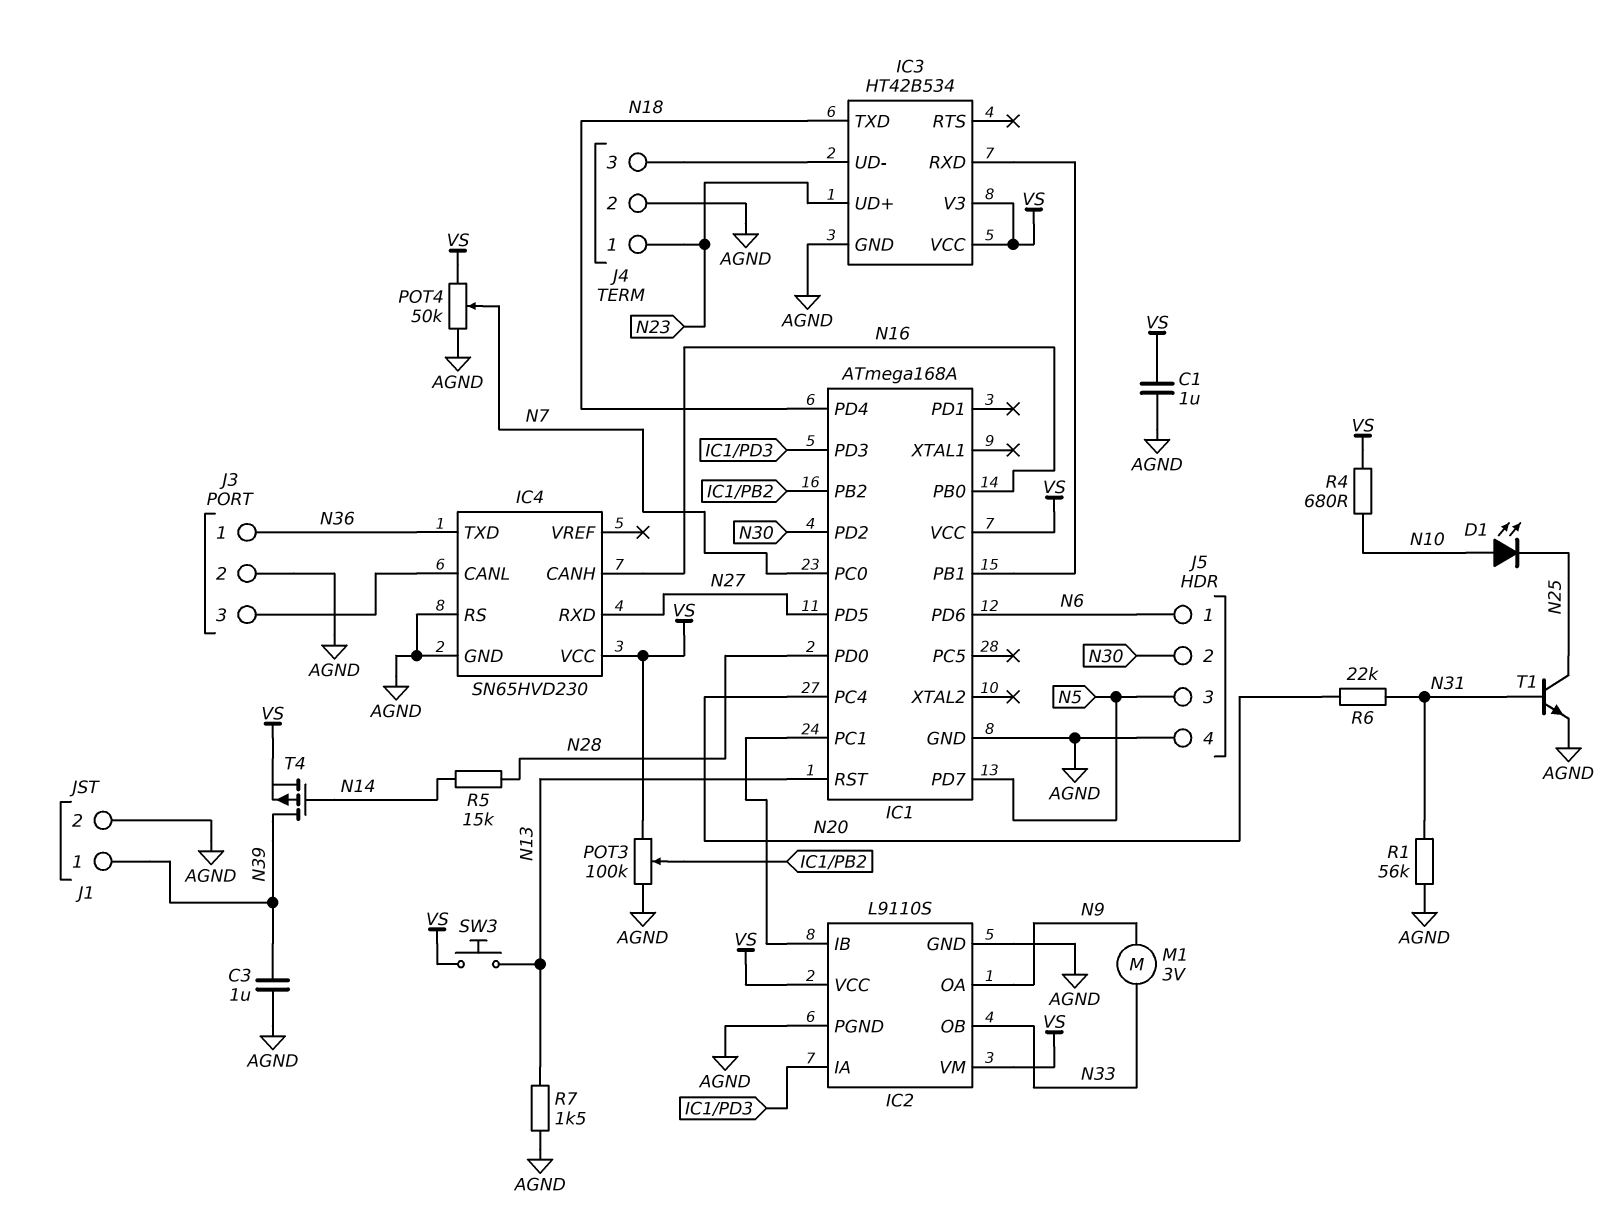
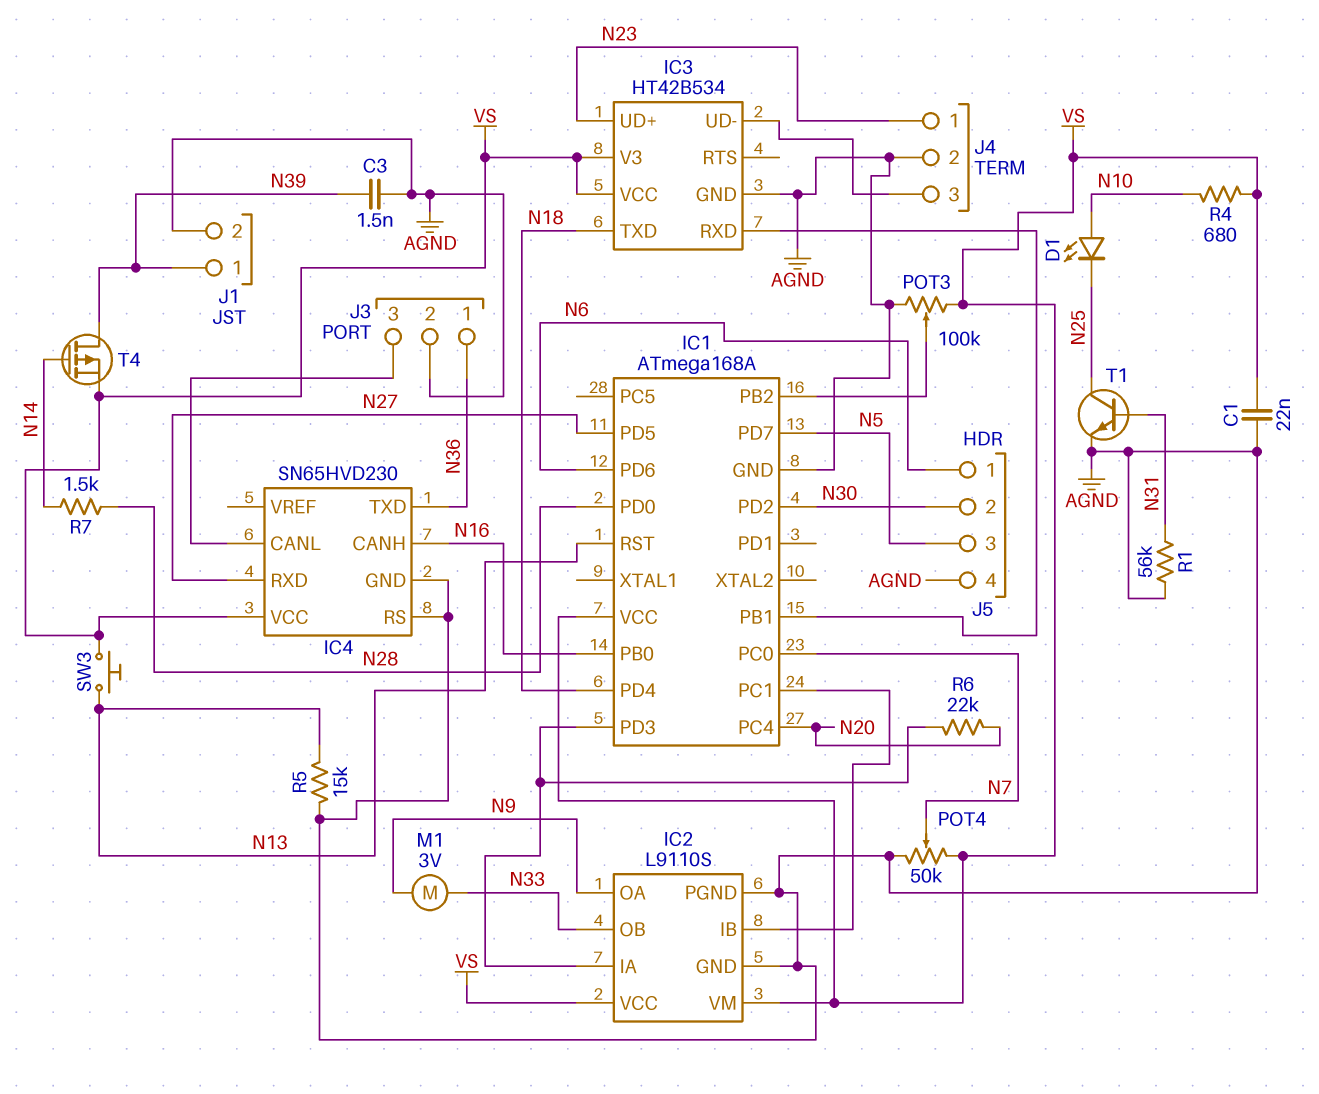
C1: 1uF (AGND, VS) -> 22nF (AGND, VS)
C3: 1uF (AGND, N39) -> 1.5nF (AGND, N39)
R5: 15k (N14, N28) -> 15k (AGND, N13)
R6: 22k (N20, N31) -> 22k (IC1/PD3, N20)
R7: 1.5k (AGND, N13) -> 1.5k (N14, N28)

